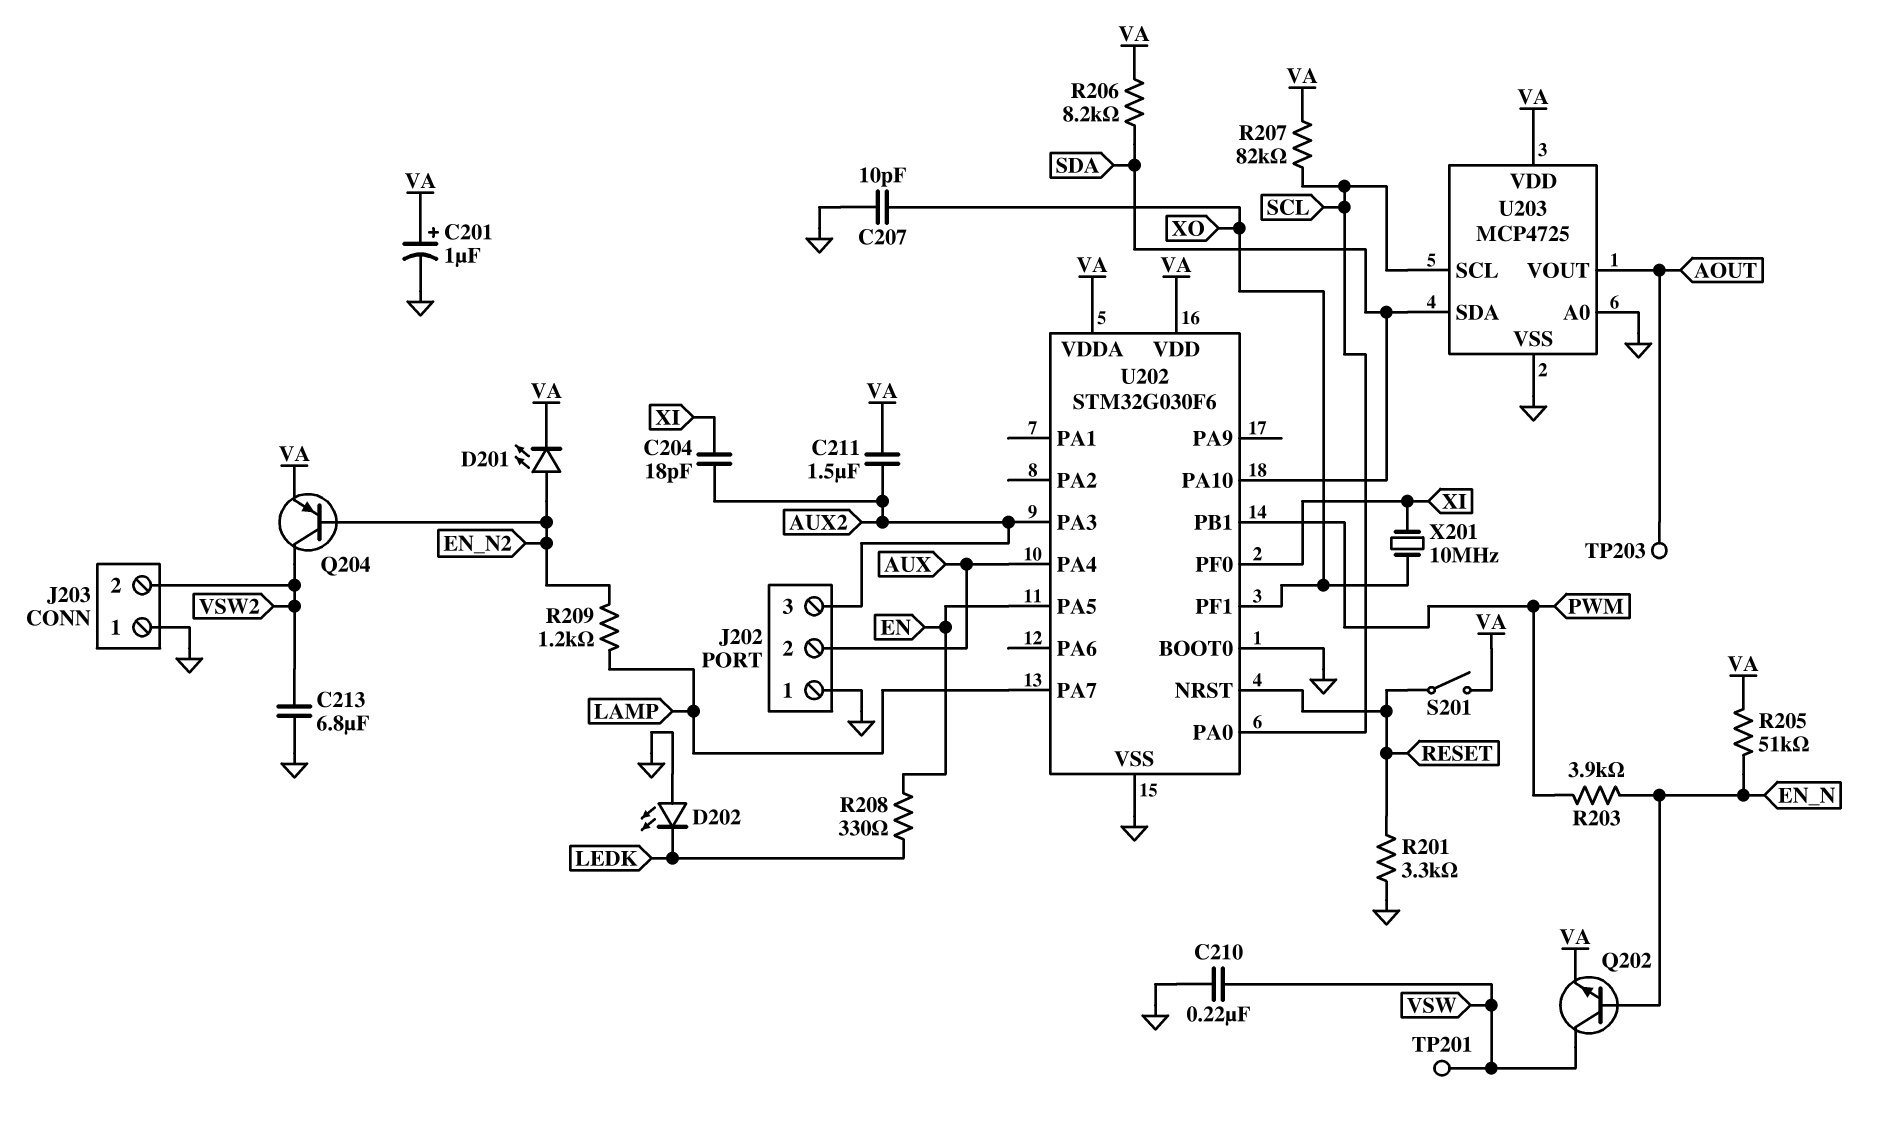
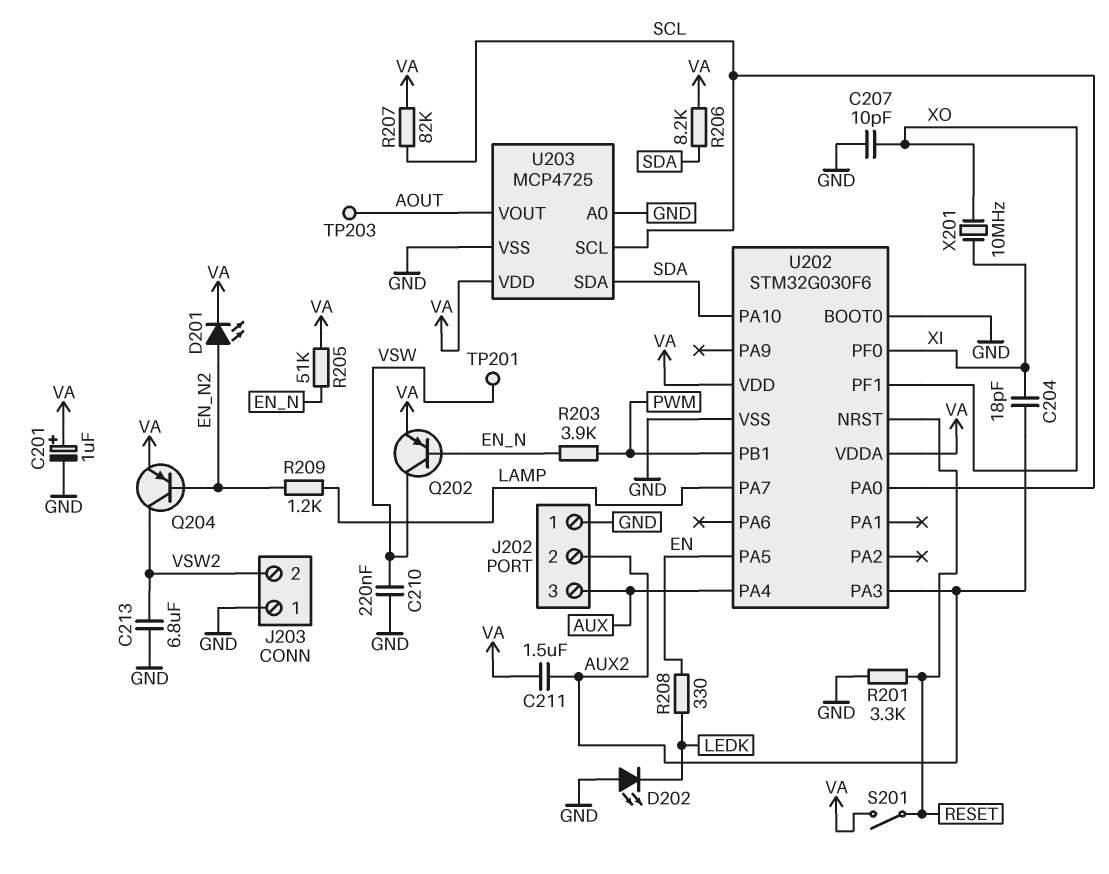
J202 pin 2: AUX -> AUX2
J202 pin 3: AUX2 -> AUX
Q202: NPN (B EN_N, C VSW, E VA) -> PNP (B EN_N, C VSW, E VA)

